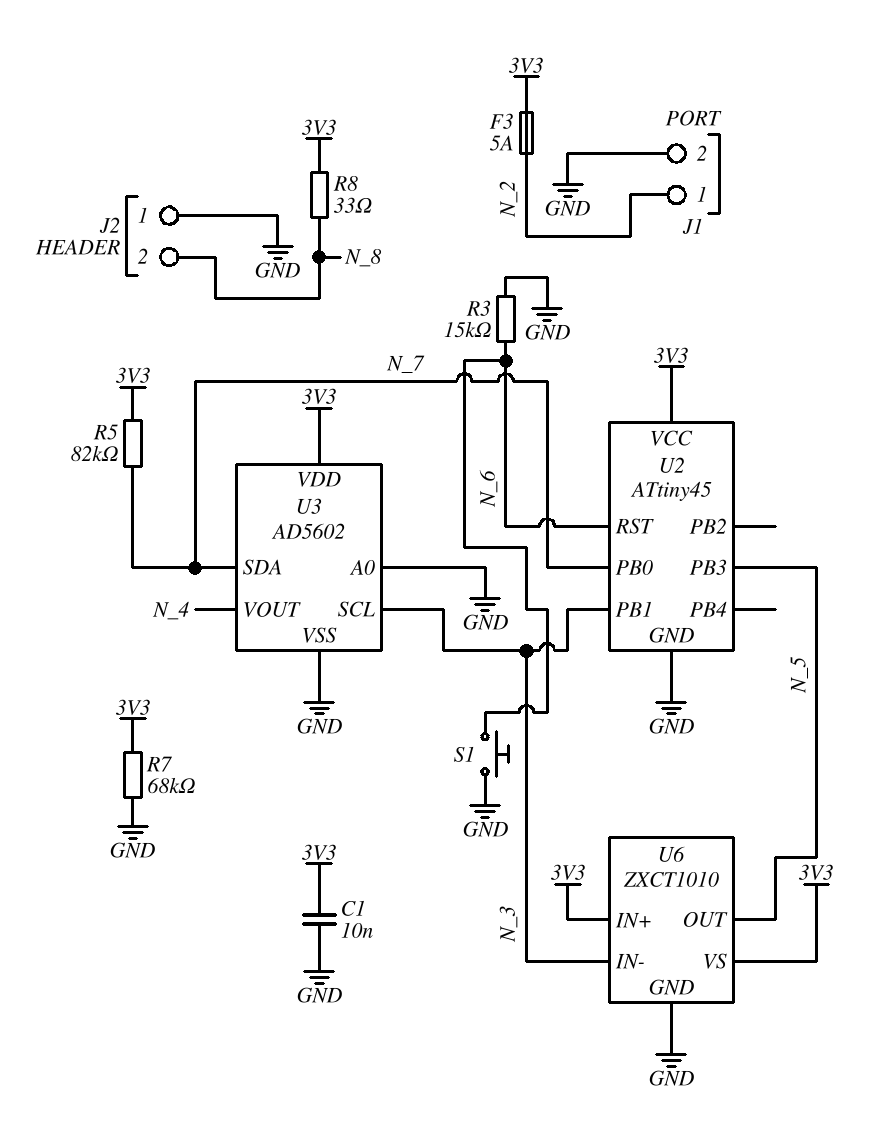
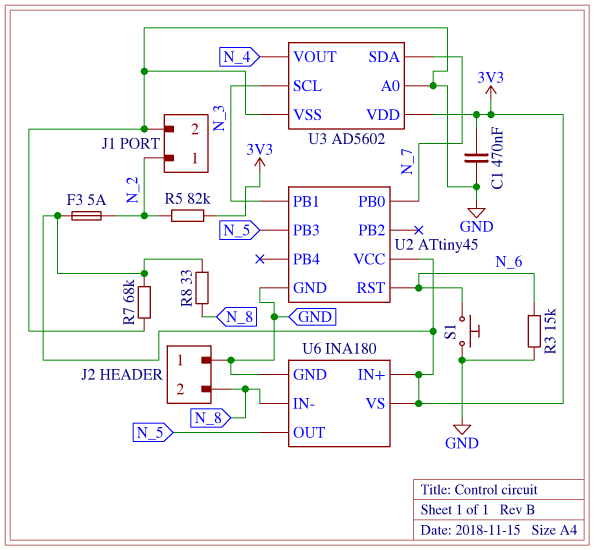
C1: 10nF (3V3, GND) -> 470nF (3V3, GND)
R5: 82k (3V3, N_7) -> 82k (3V3, N_2)
U6: ZXCT1010 -> INA180
U6 pin IN-: N_3 -> N_8

